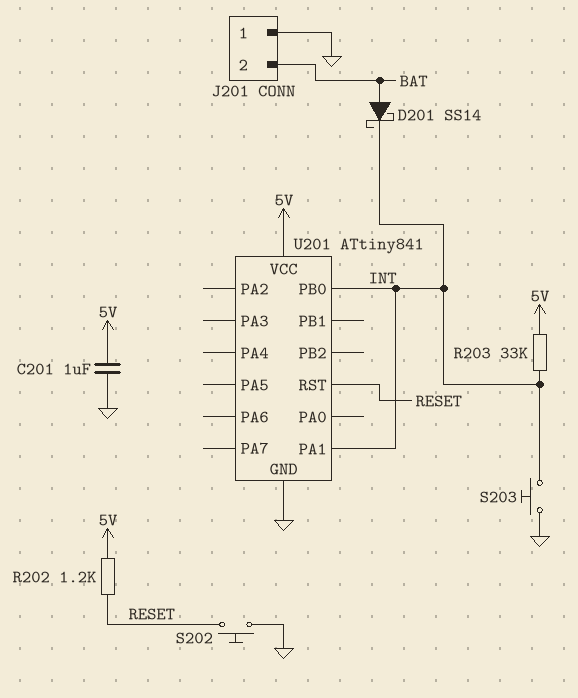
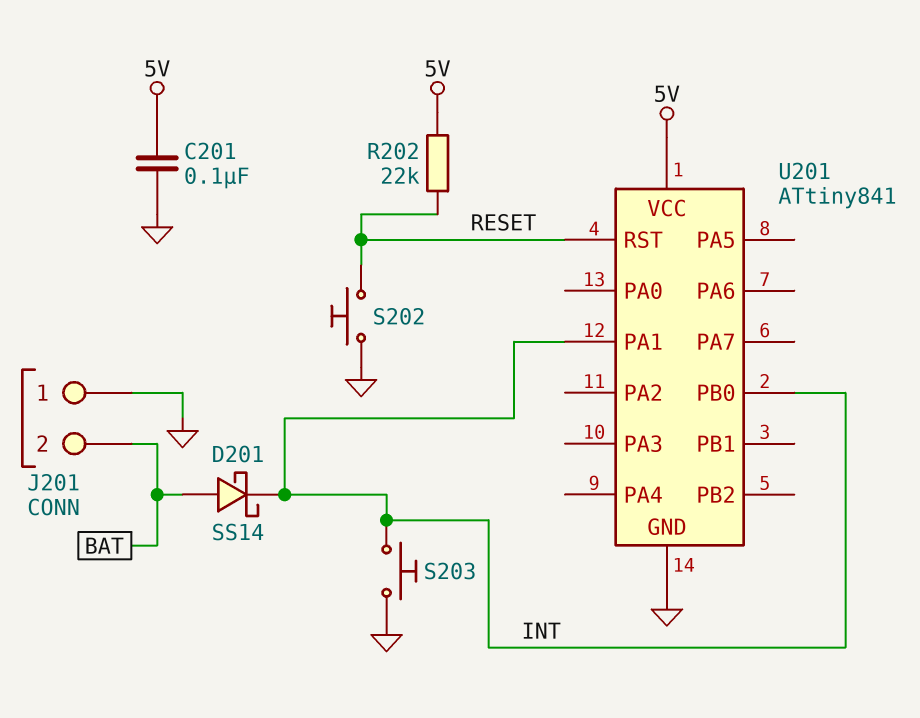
C201: 1uF (5V, GND) -> 100nF (5V, GND)
R202: 1.2k (5V, RESET) -> 22k (5V, RESET)
R203: 33k (5V, INT) -> none

